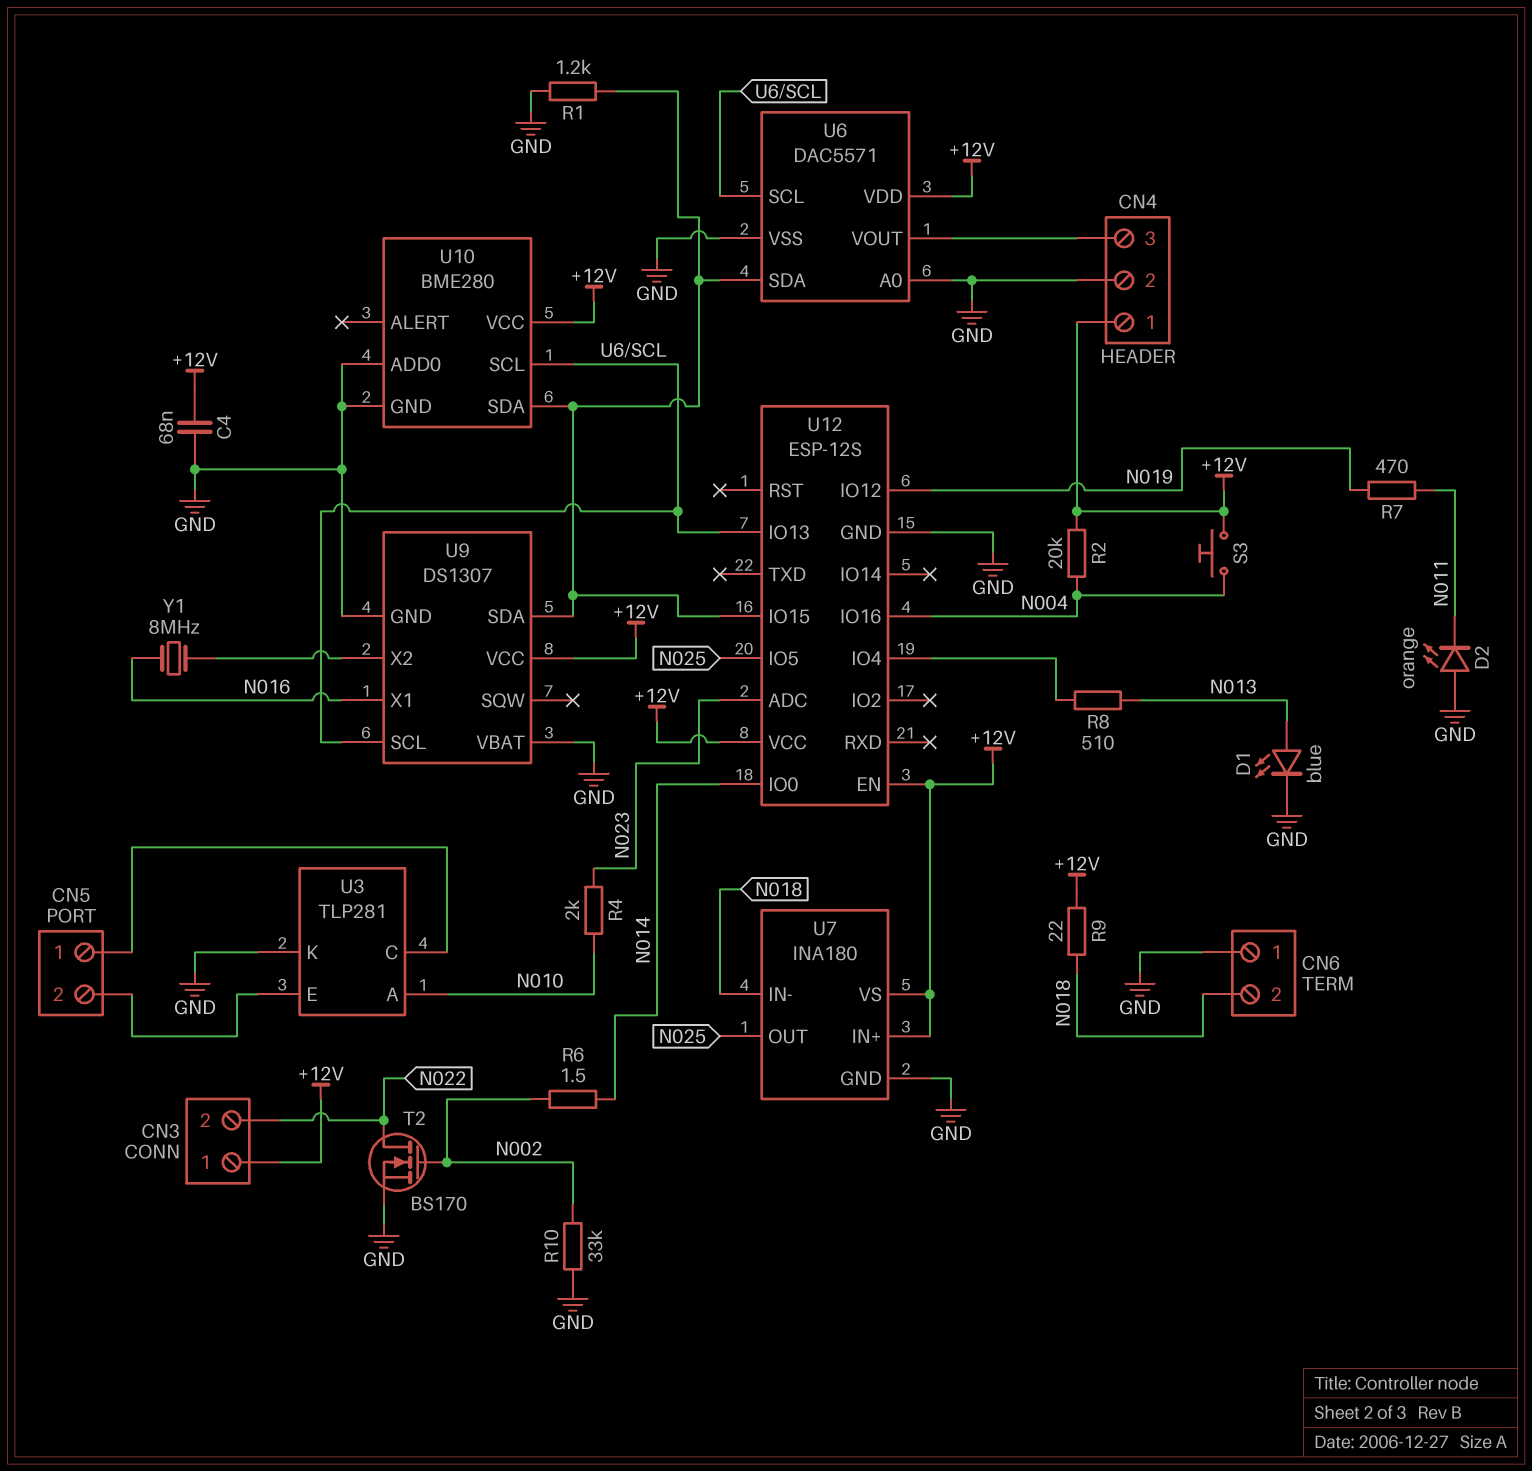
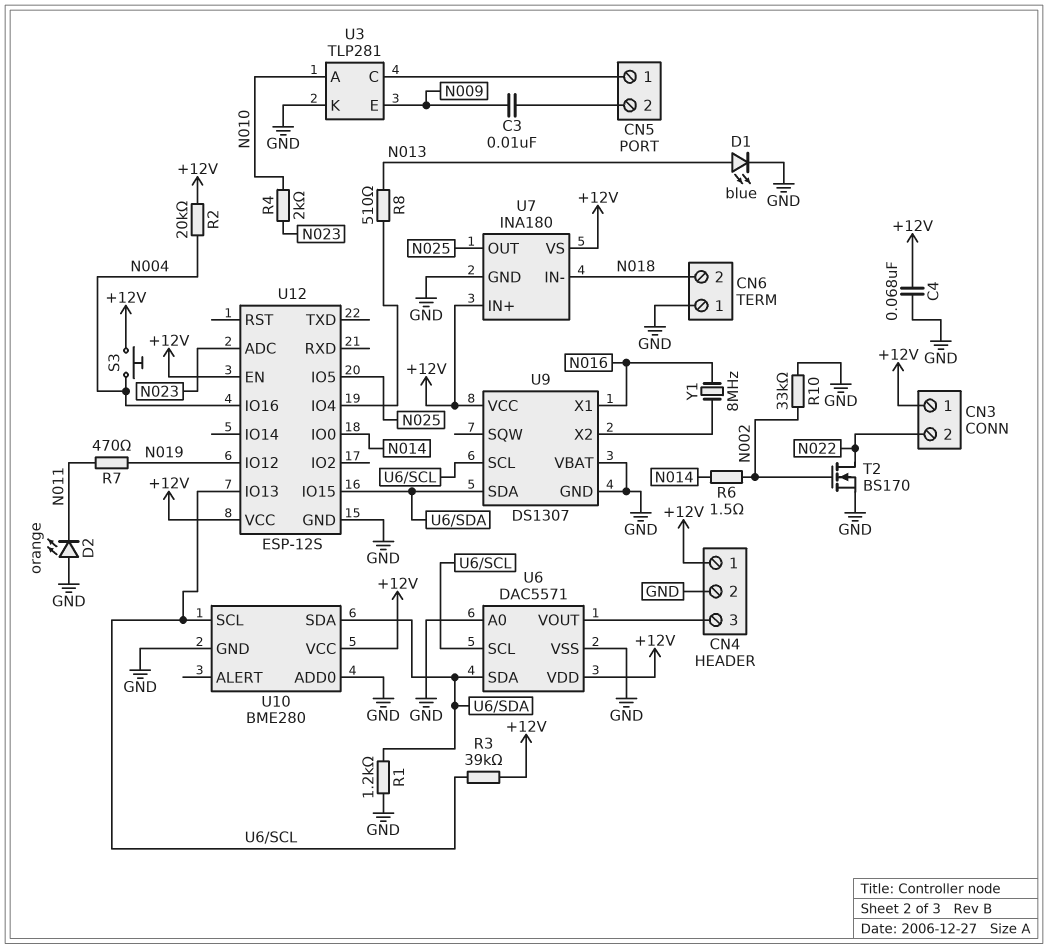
C3: none -> 10nF (CN5/2, N009)
R3: none -> 39k (+12V, U6/SCL)
R9: 22 (+12V, N018) -> none
U3 pin E: CN5/2 -> N009

